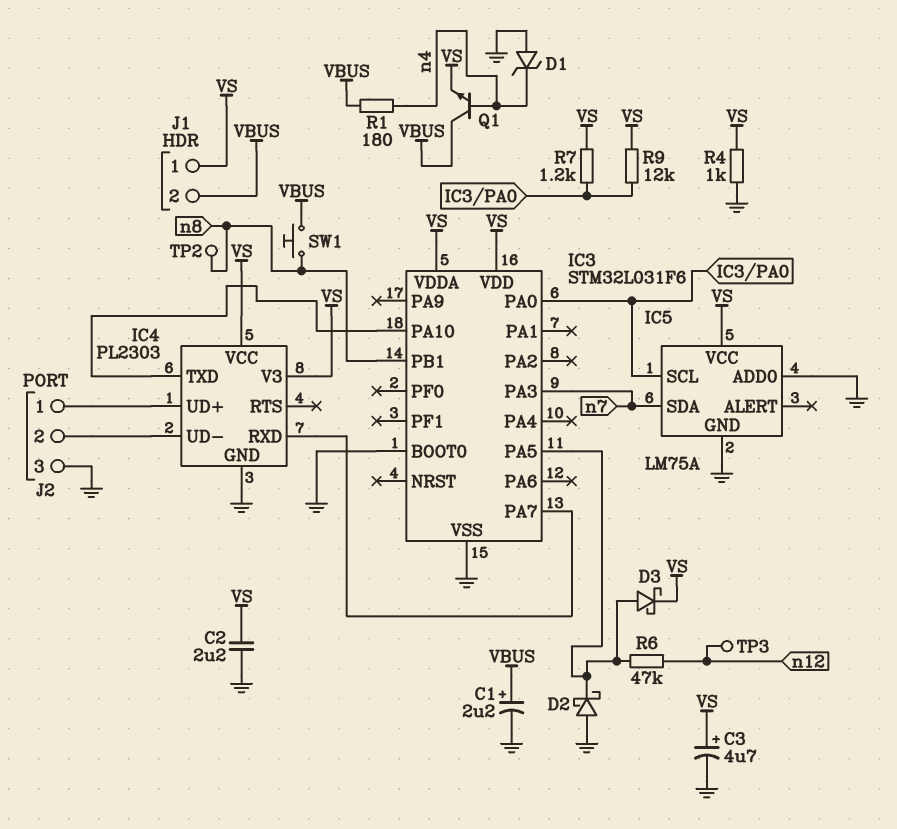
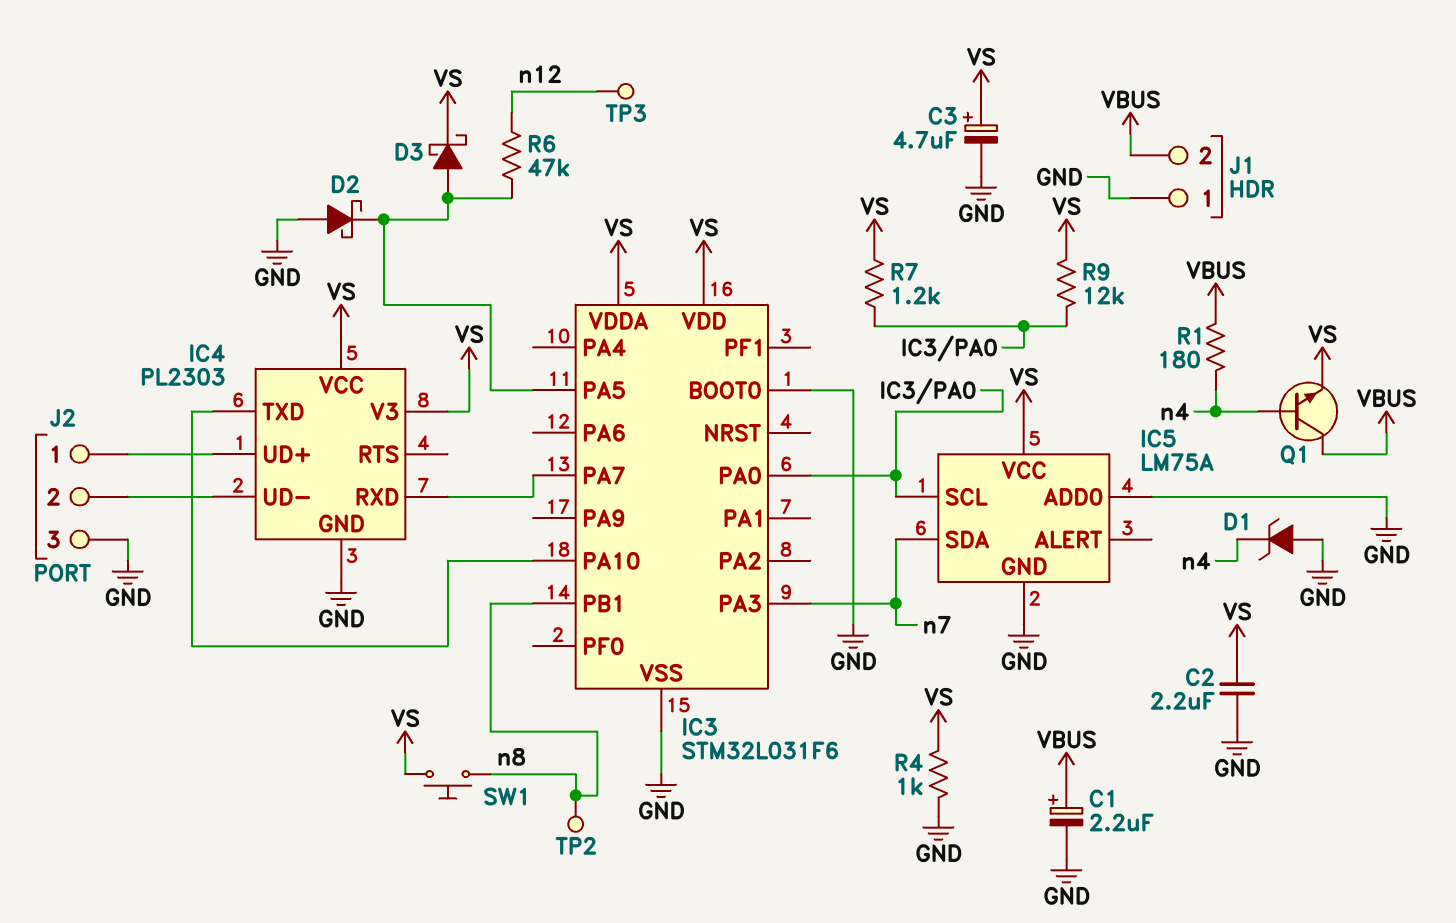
J1 pin 1: VS -> GND
SW1: button (VBUS, n8) -> button (VS, n8)

